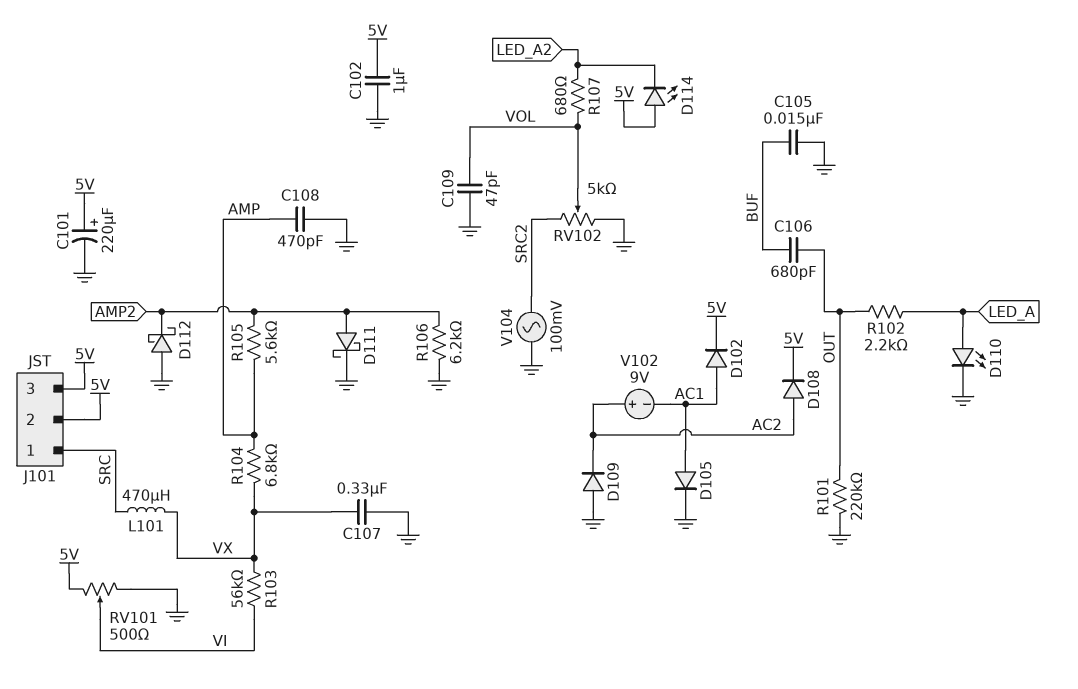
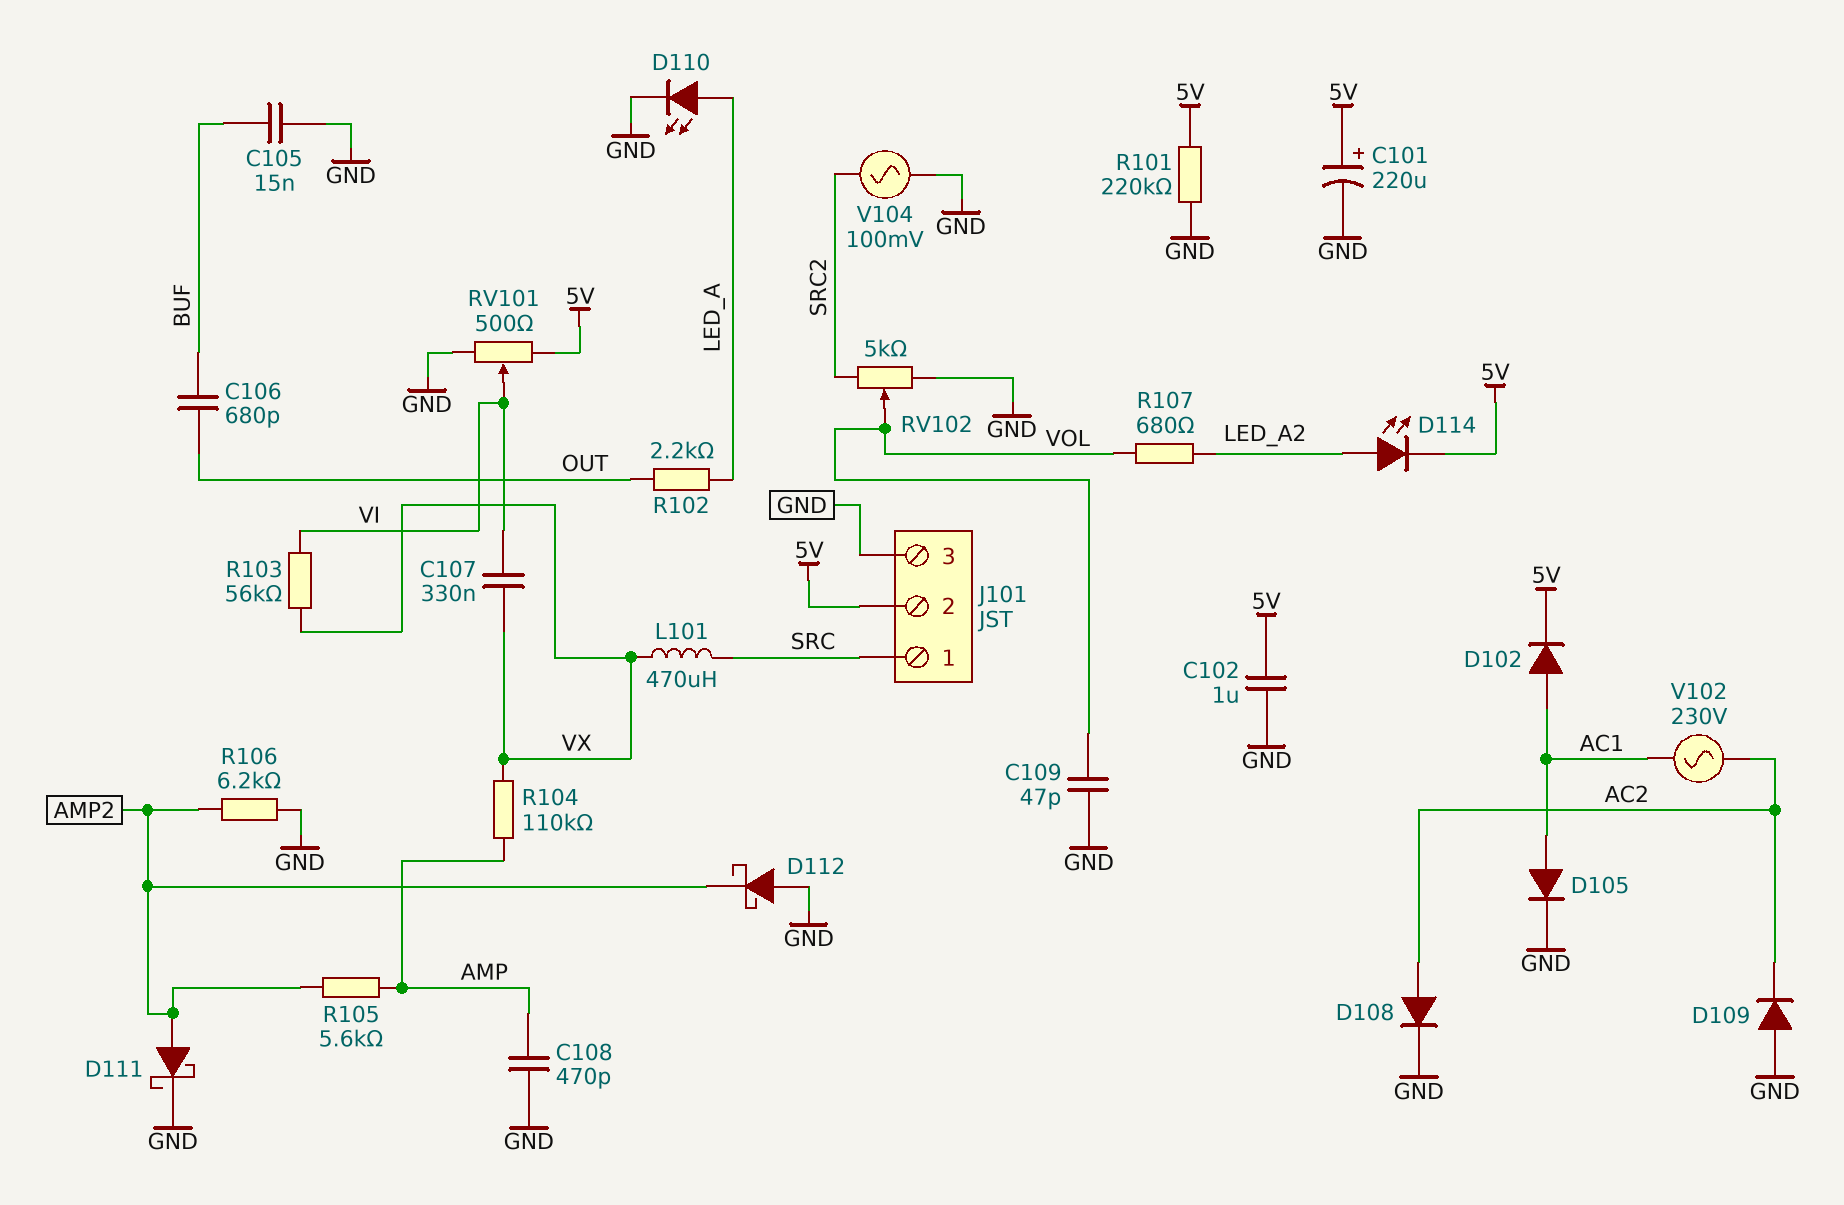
C107: 330nF (GND, VX) -> 330nF (VI, VX)
D108: diode (A AC2, K 5V) -> diode (A AC2, K GND)
D114: LED (A 5V, K LED_A2) -> LED (A LED_A2, K 5V)
J101 pin 3: 5V -> GND
R101: 220k (GND, OUT) -> 220k (5V, GND)
R104: 6.8k (AMP, VX) -> 110k (AMP, VX)
V102: 9V (plus AC2, minus AC1) -> AC 230V (AC1, AC2)

